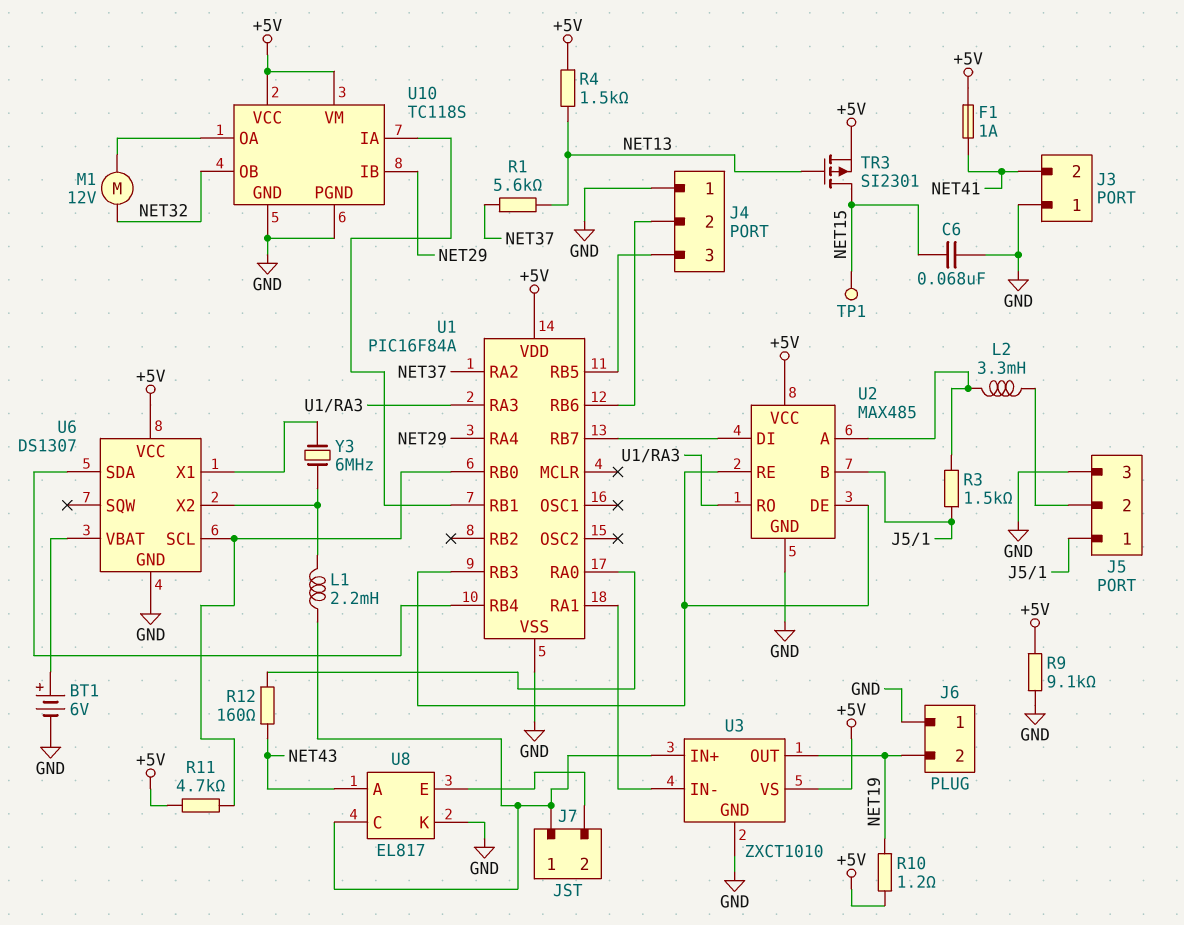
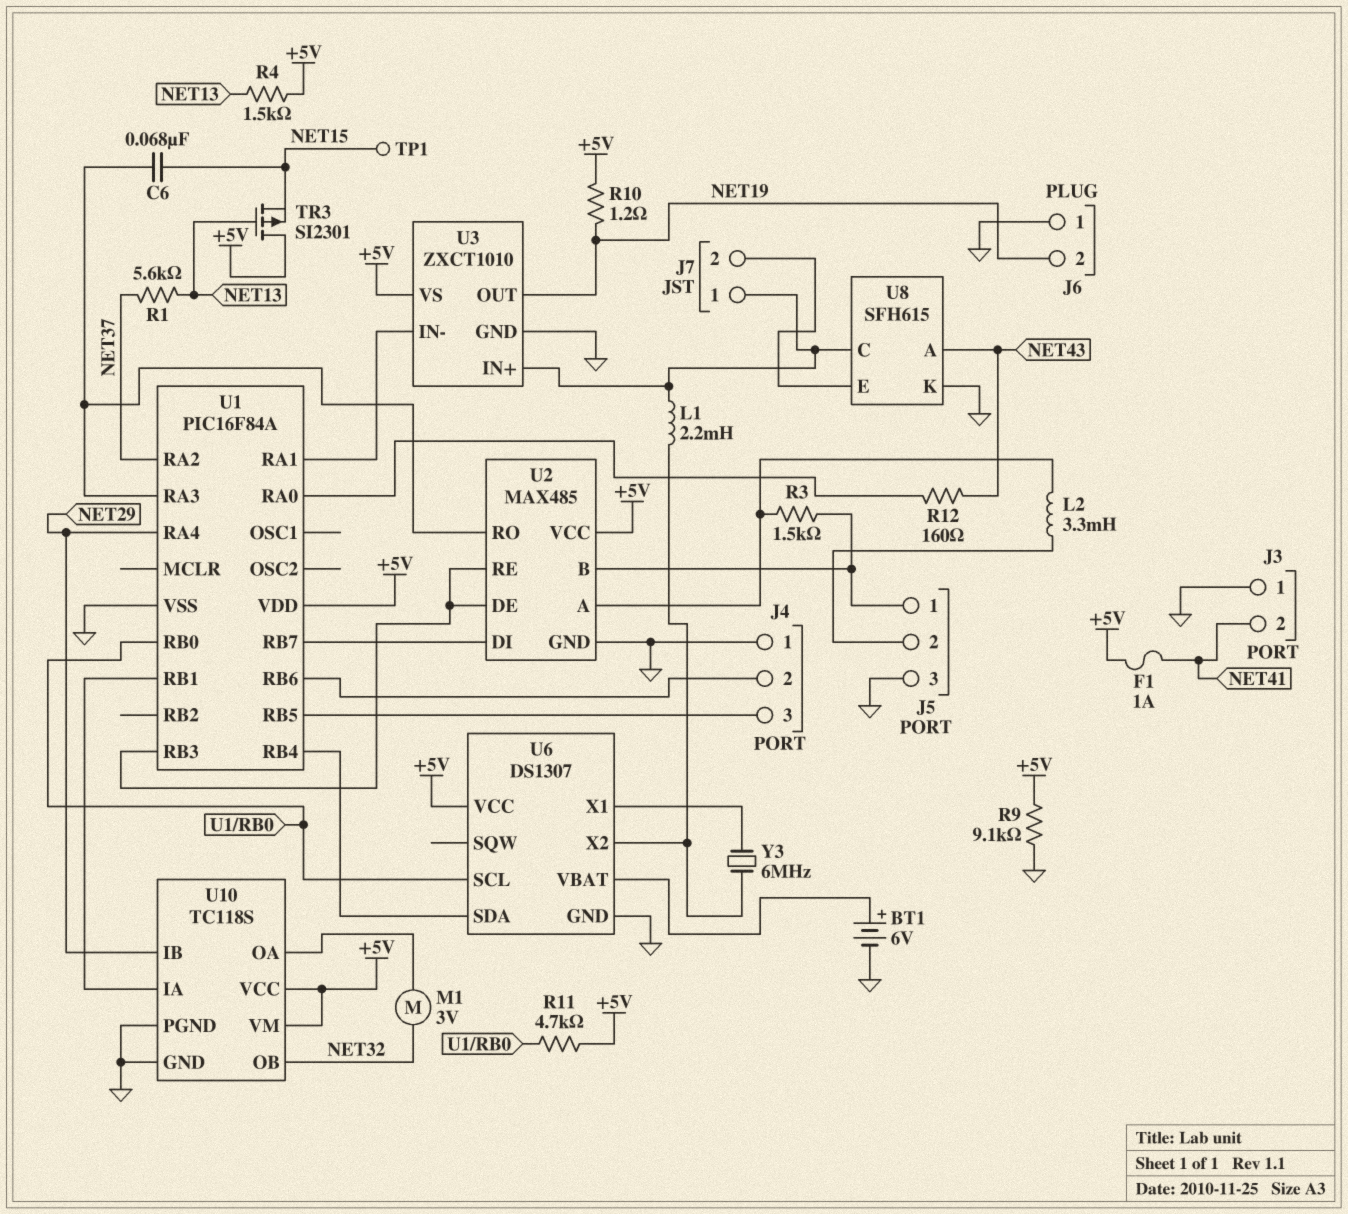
C6: 68nF (GND, NET15) -> 68nF (NET15, U1/RA3)
M1: motor 12V (NET32, U10/OA) -> motor 3V (NET32, U10/OA)
TR3: PMOS SI2301 (G NET13, D NET15, S +5V) -> PMOS SI2301 (G NET13, D +5V, S NET15)
U8: EL817 -> SFH615

